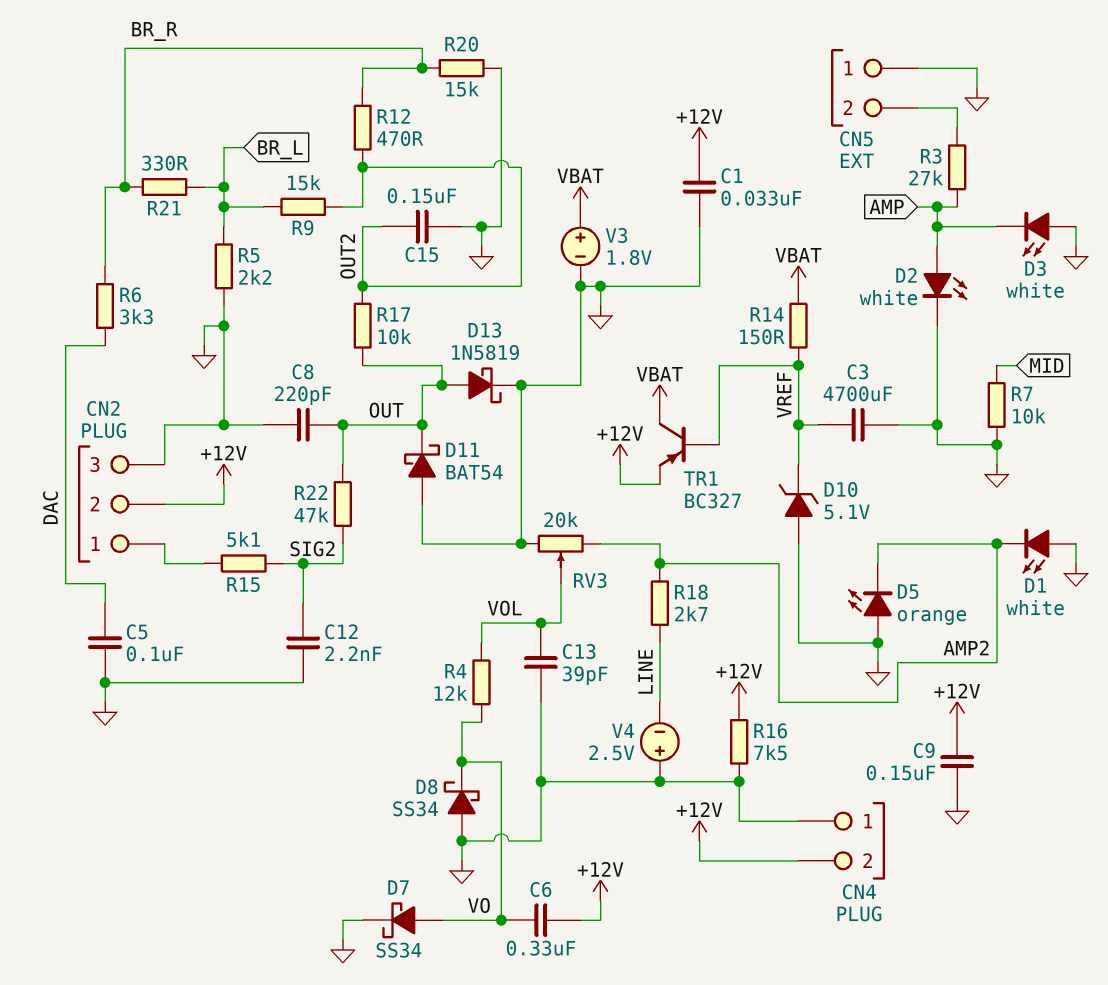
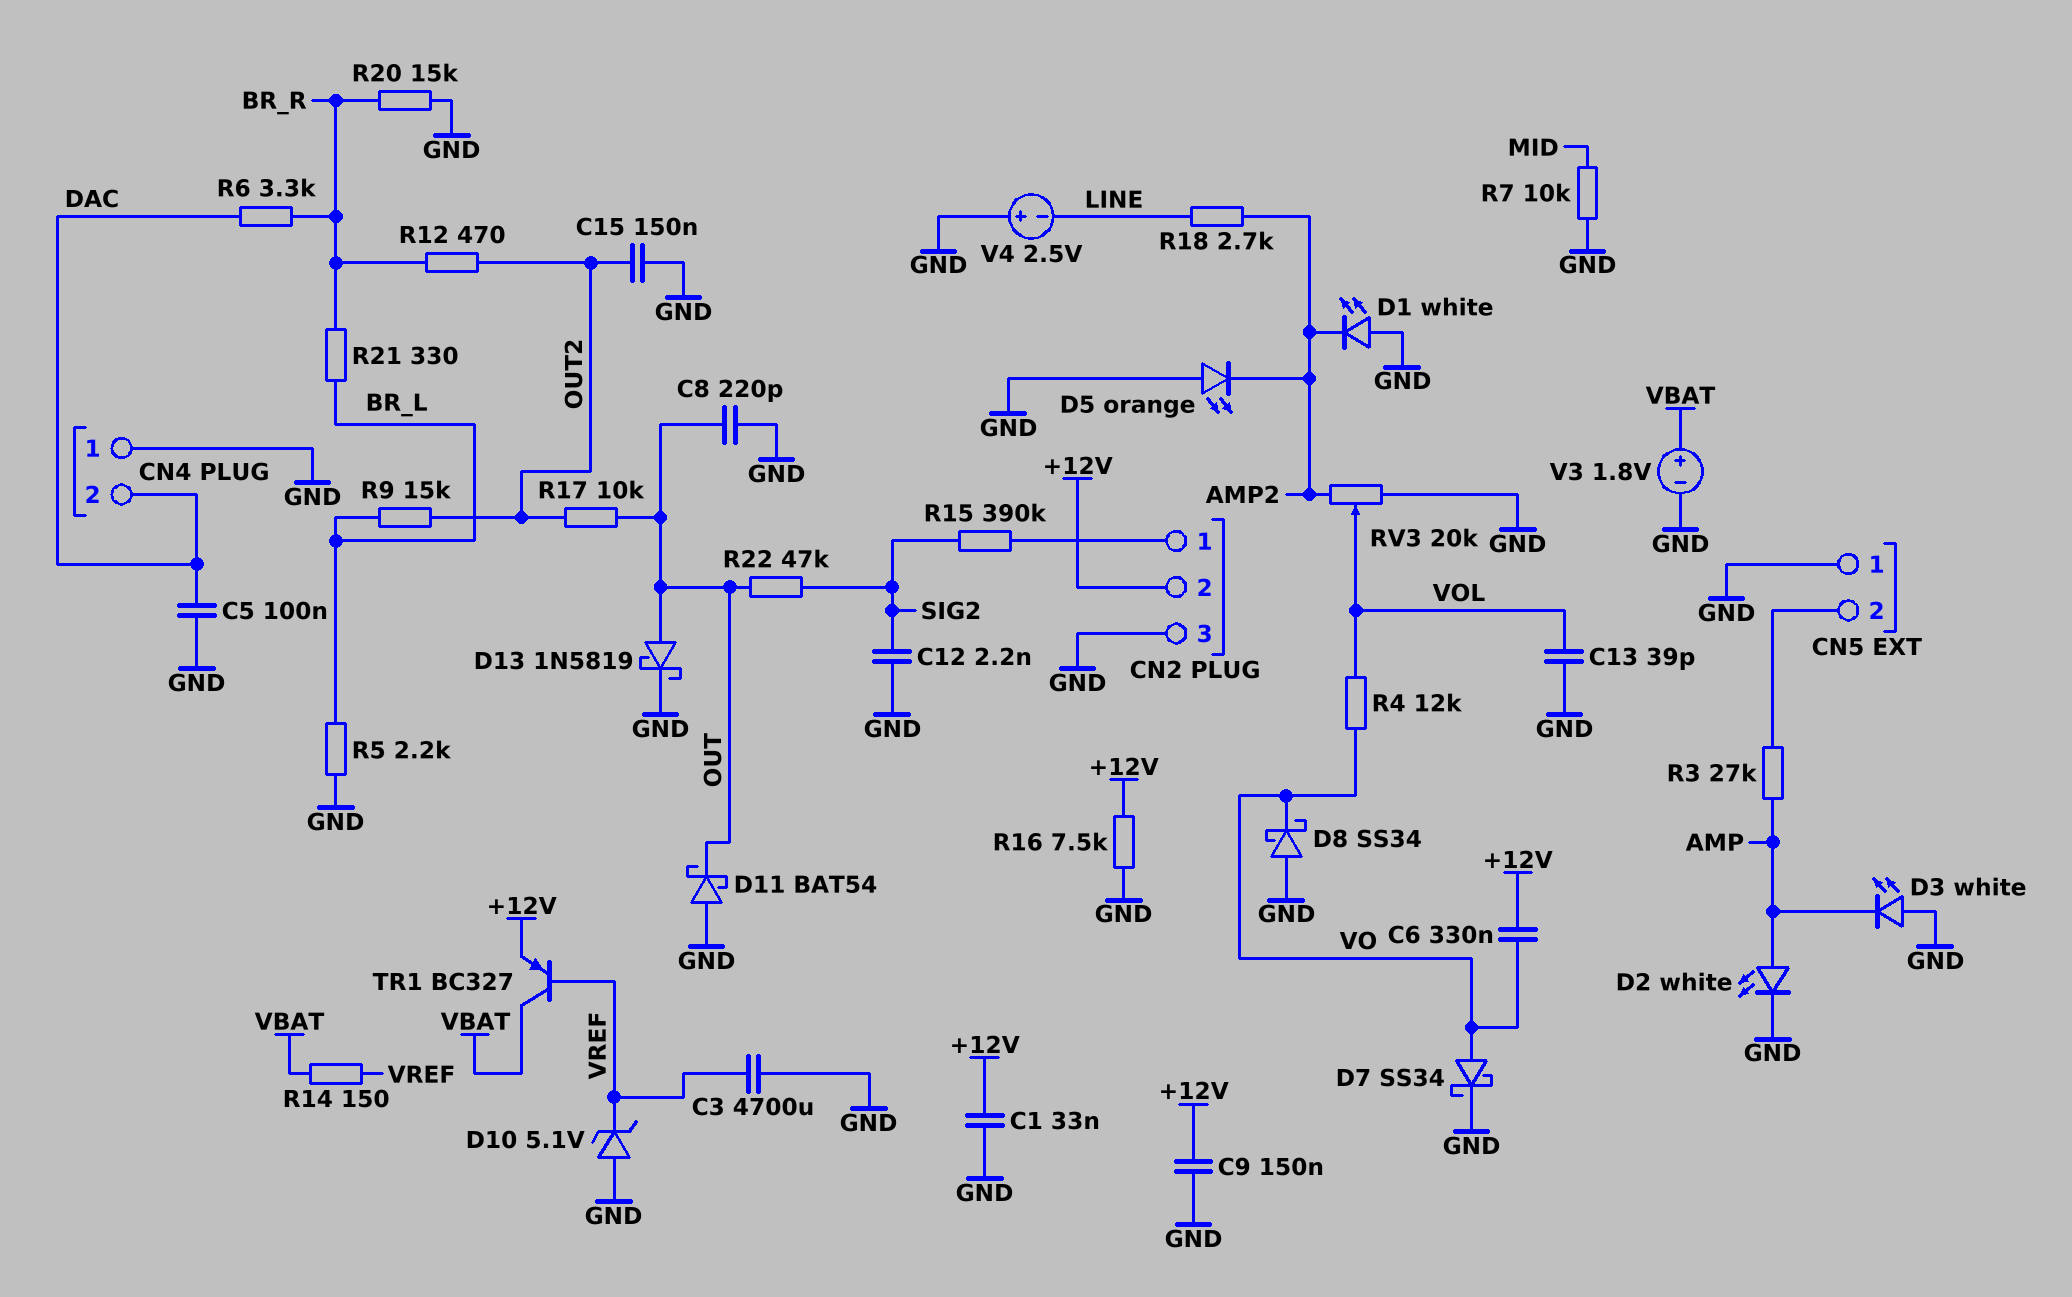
CN4 pin 2: +12V -> DAC
R15: 5.1k (CN2/1, SIG2) -> 390k (CN2/1, SIG2)

